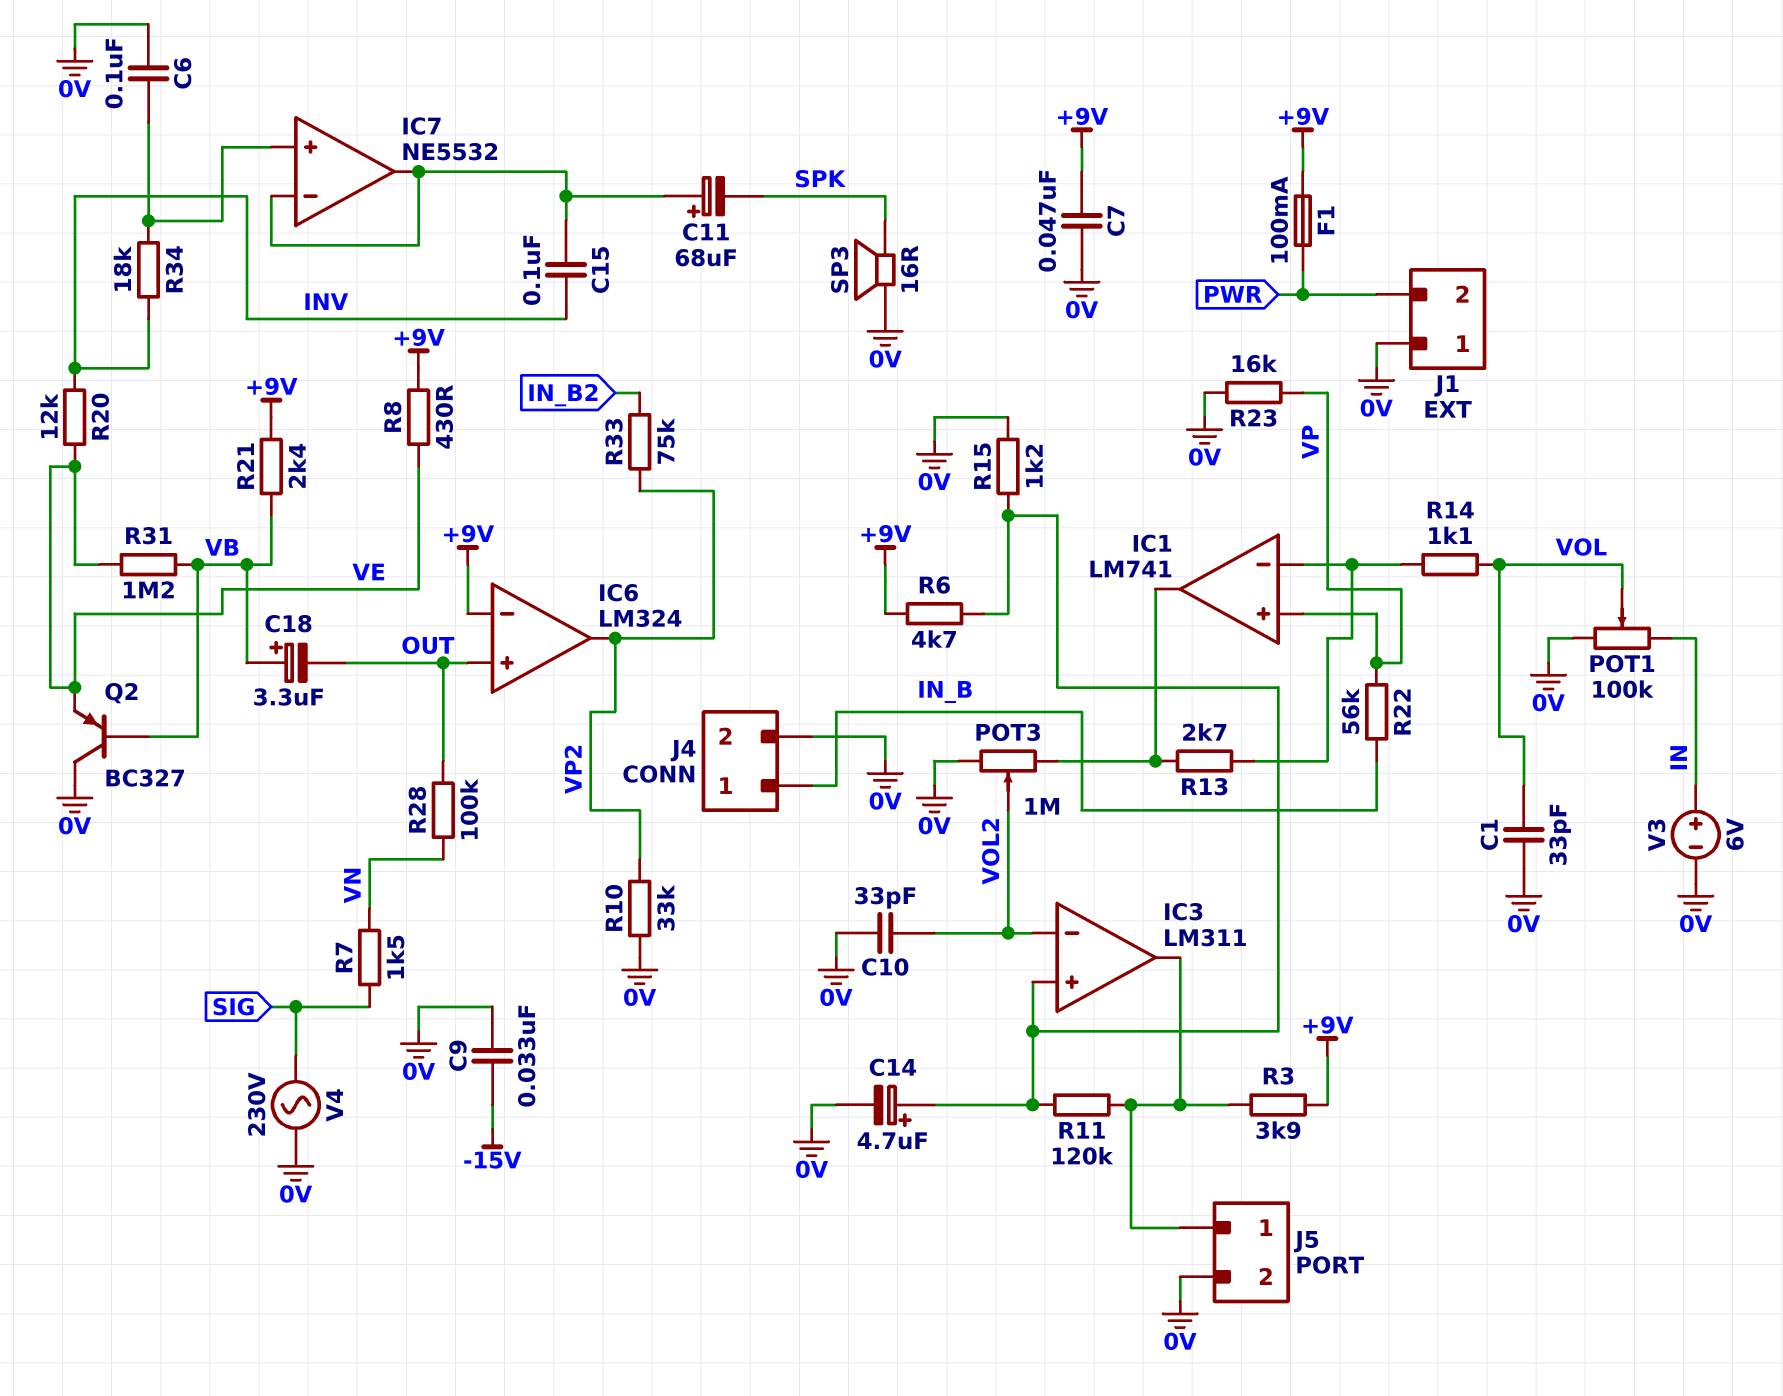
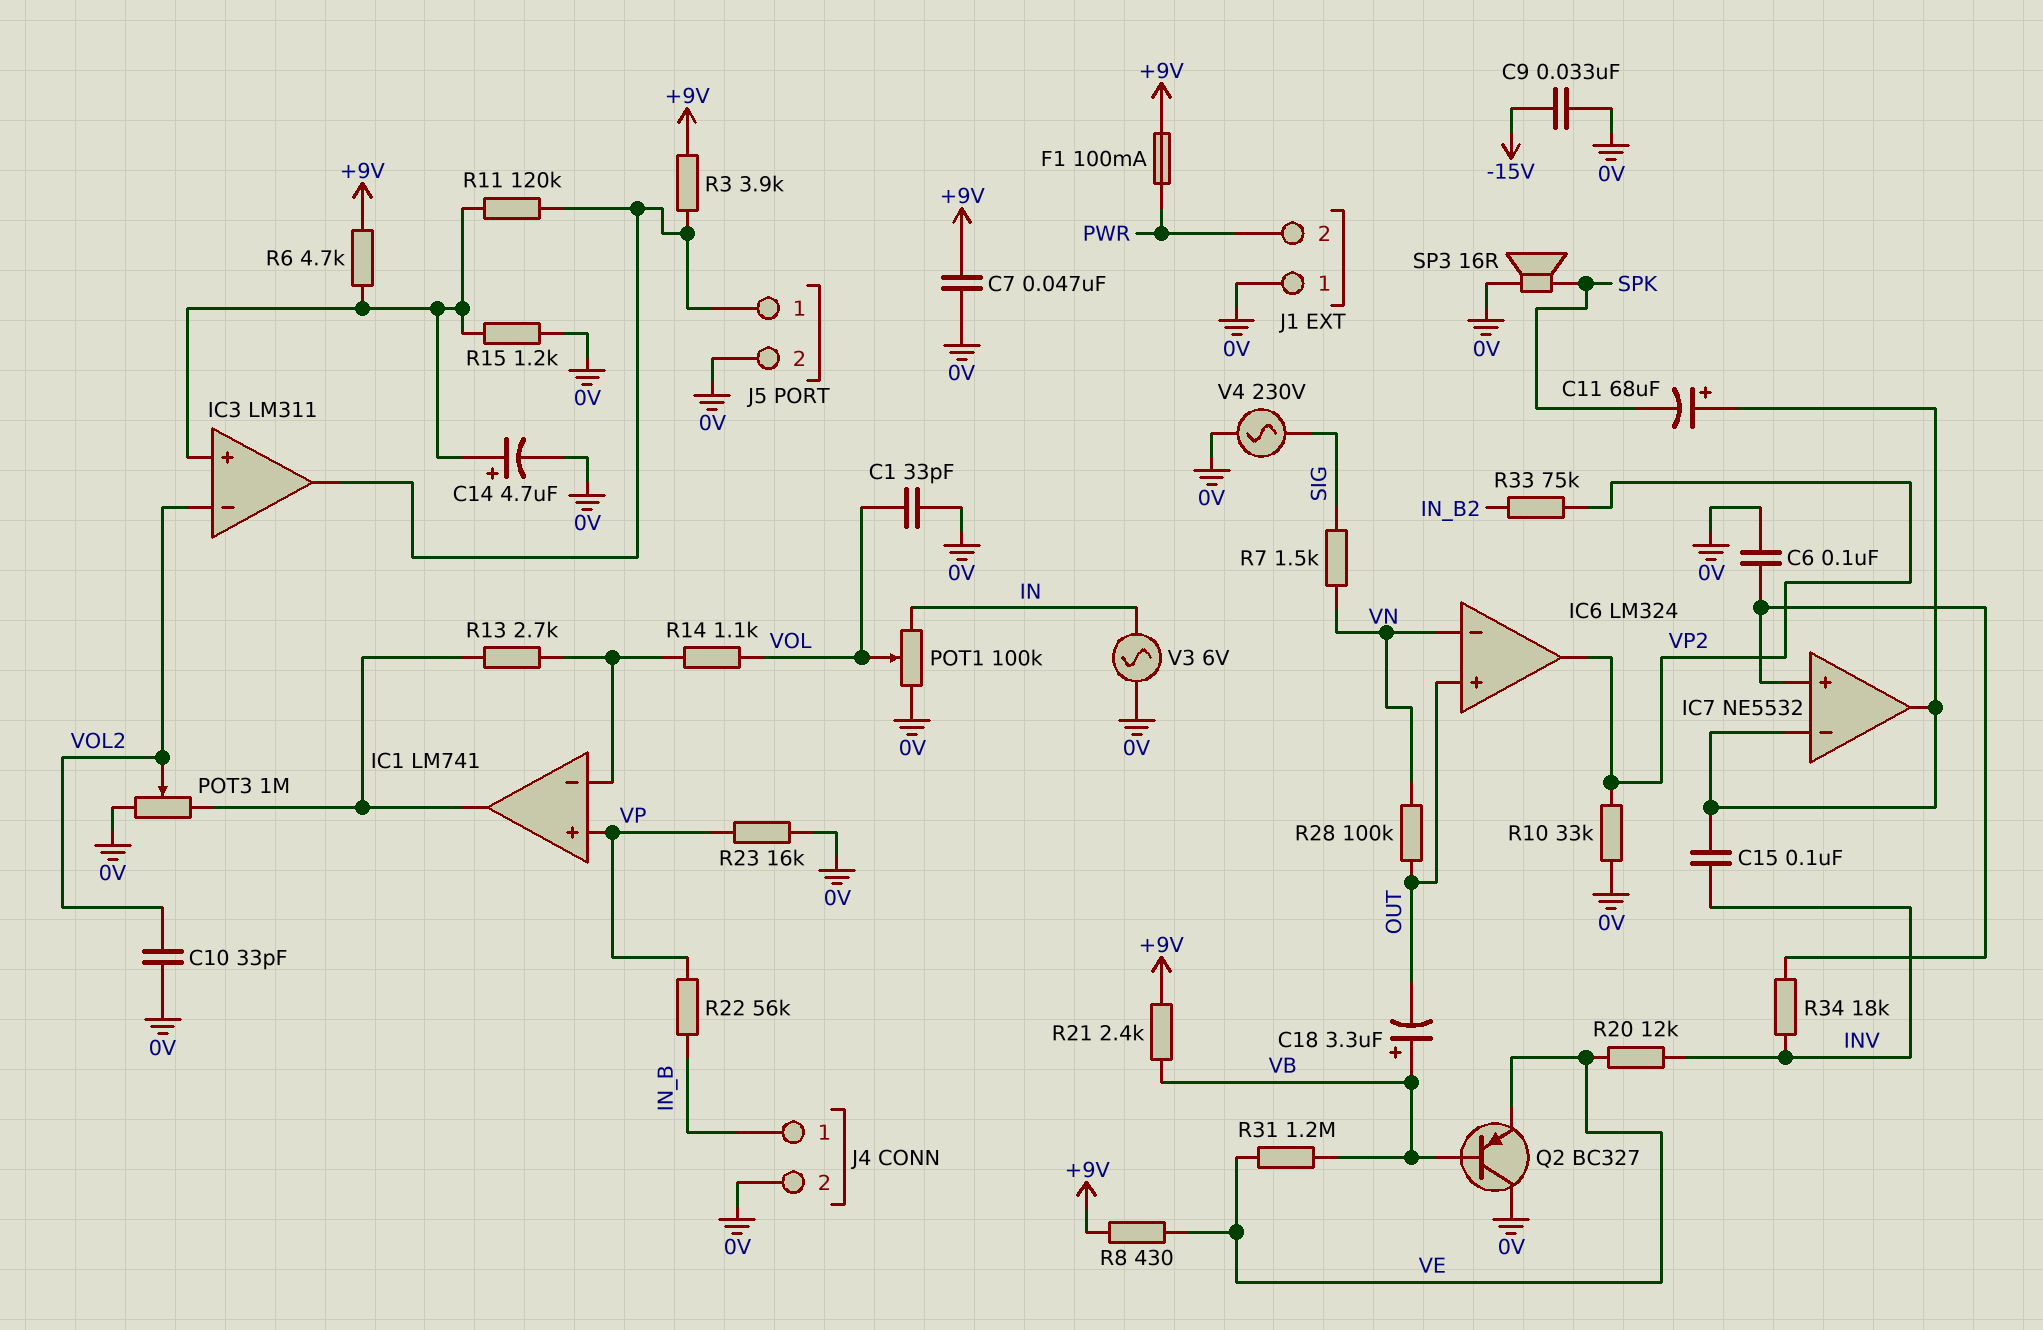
IC6 pin in-: +9V -> VN
V3: 6V (plus IN, minus 0V) -> AC 6V (0V, IN)

